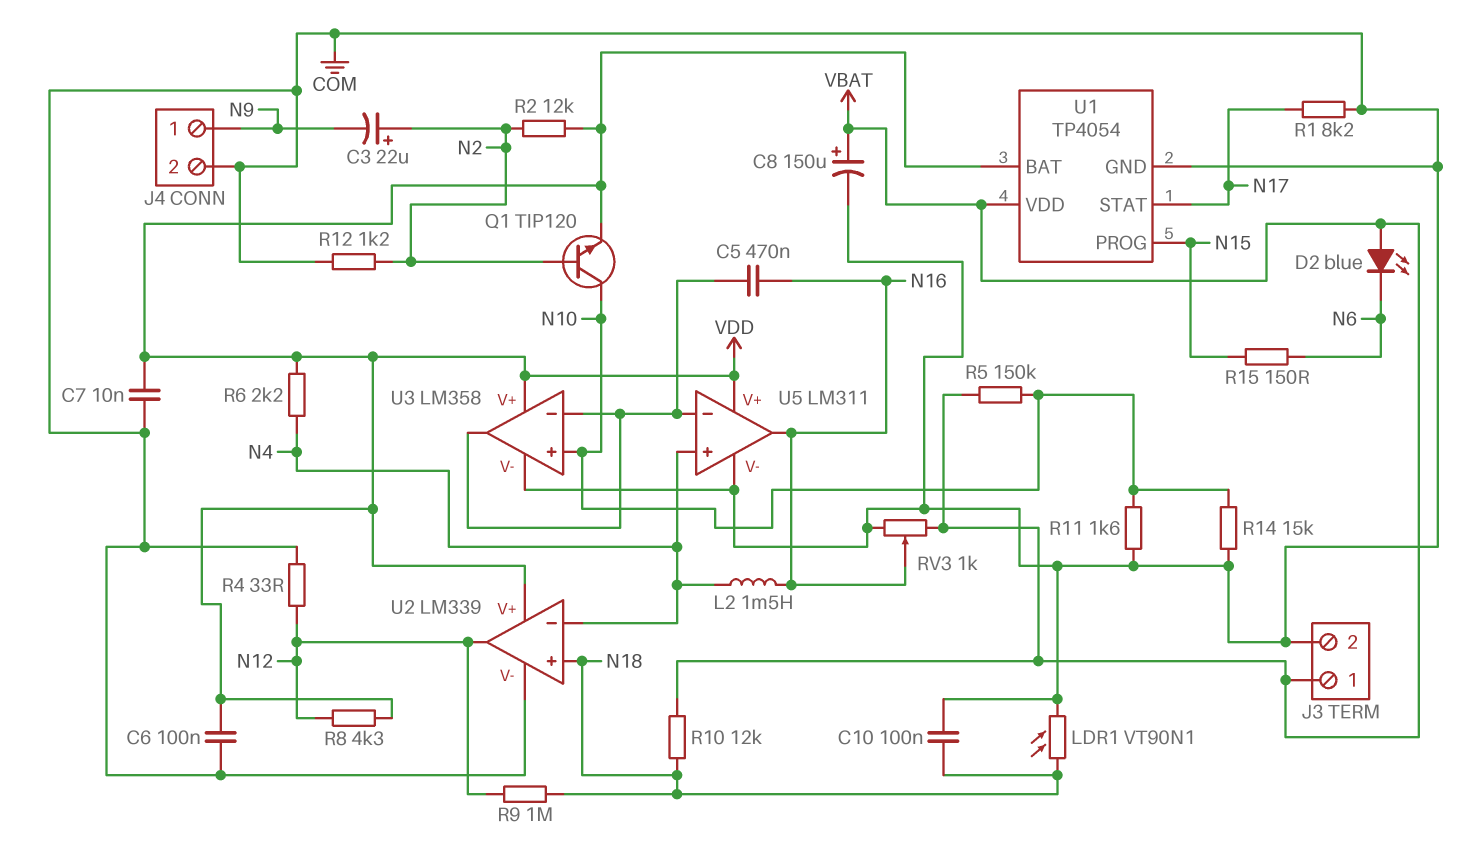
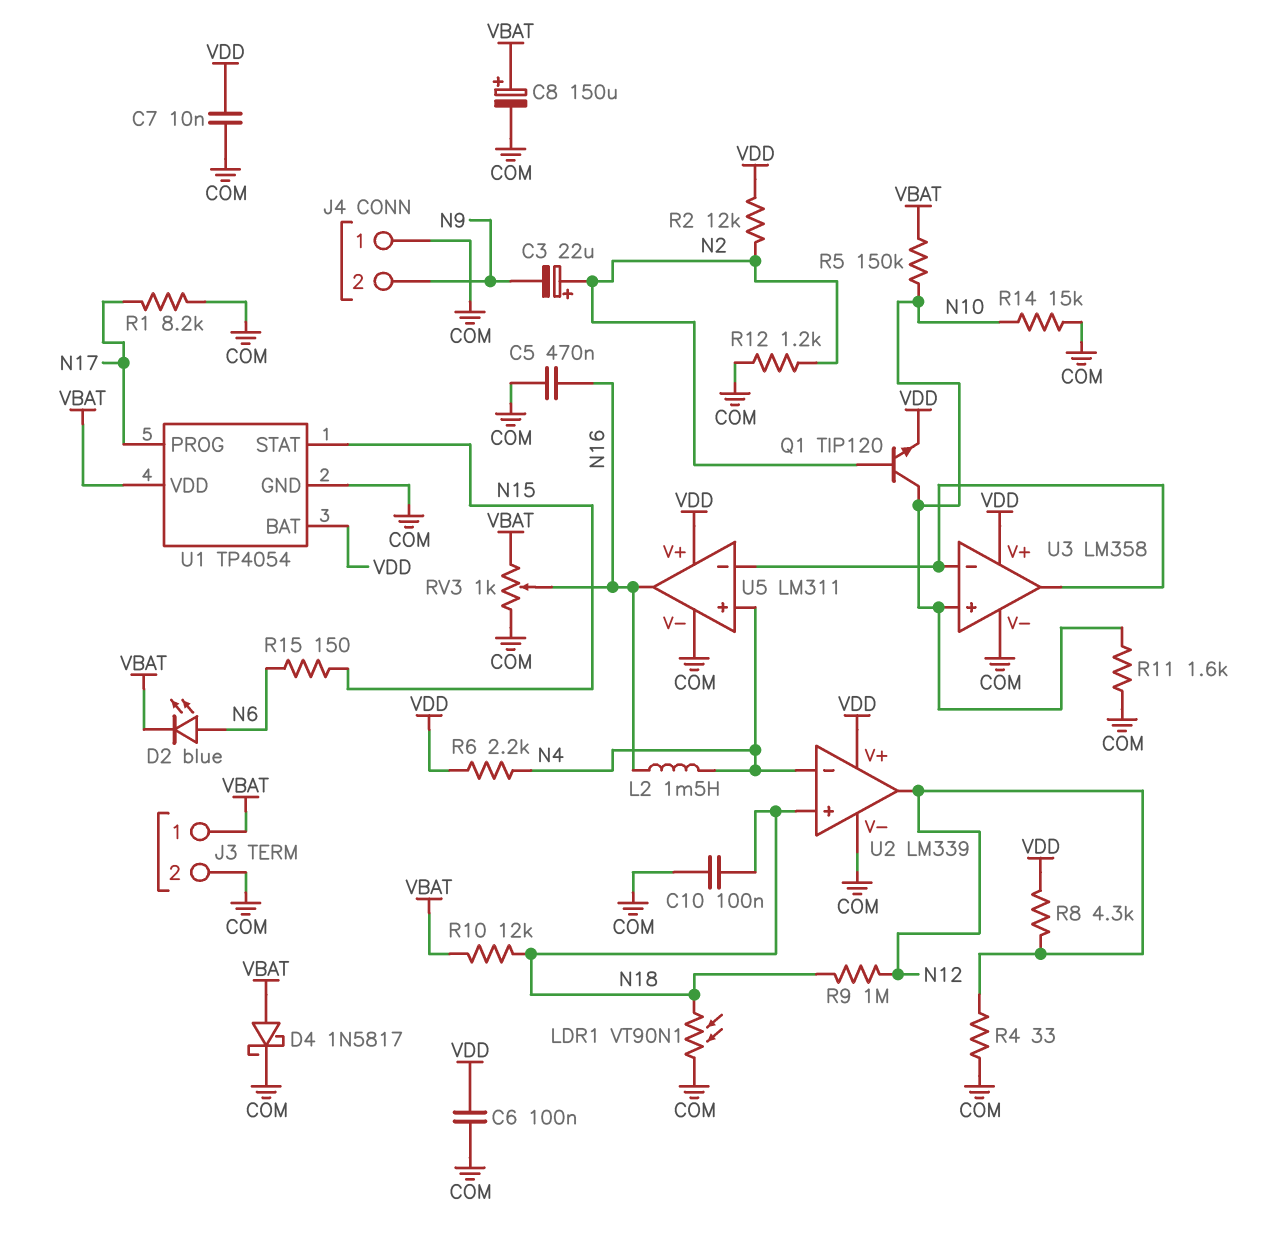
C5: 470nF (N16, U3/in-) -> 470nF (COM, N16)
D2: LED blue (A VBAT, K N6) -> LED blue (A N6, K VBAT)
D4: none -> schottky 1N5817 (A VBAT, K COM)
J4 pin 1: N9 -> COM
J4 pin 2: COM -> N9
U1 pin PROG: N15 -> N17
U1 pin STAT: N17 -> N15

